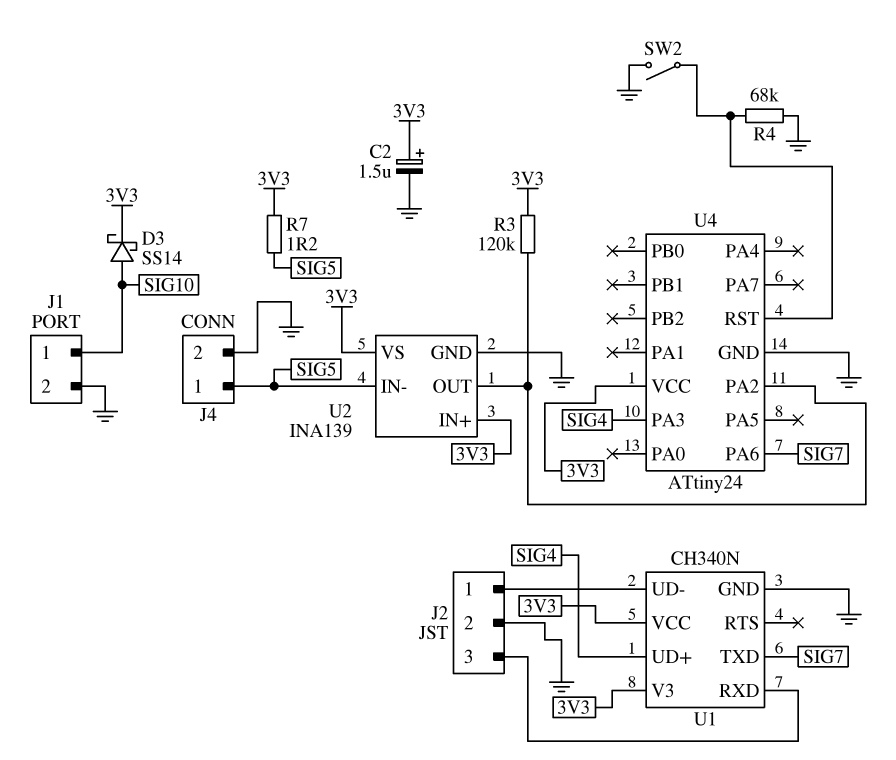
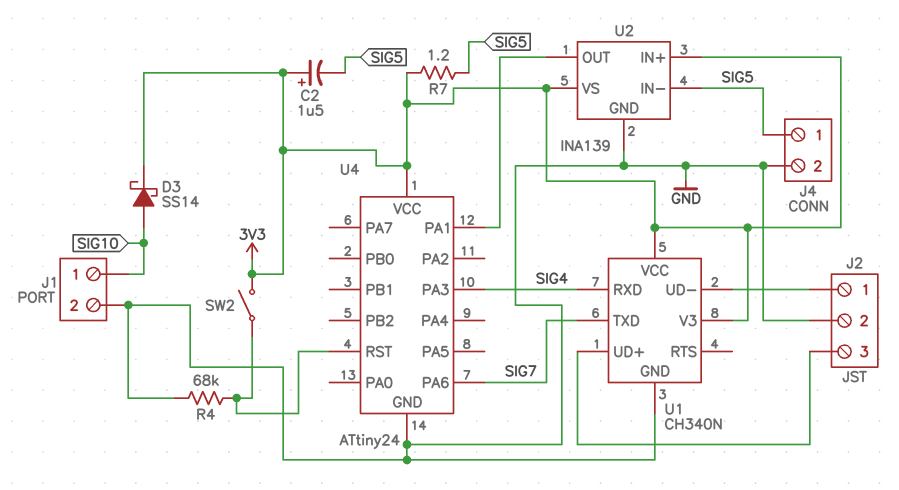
C2: 1.5uF (plus 3V3, minus GND) -> 1.5uF (plus 3V3, minus SIG5)
R3: 120k (3V3, U2/OUT) -> none
SW2: switch (GND, U4/RST) -> switch (3V3, U4/RST)
U1 pin RXD: J2/3 -> SIG4
U1 pin UD+: SIG4 -> J2/3
U4 pin PA1: none -> U2/OUT
U4 pin PA2: U2/OUT -> none

